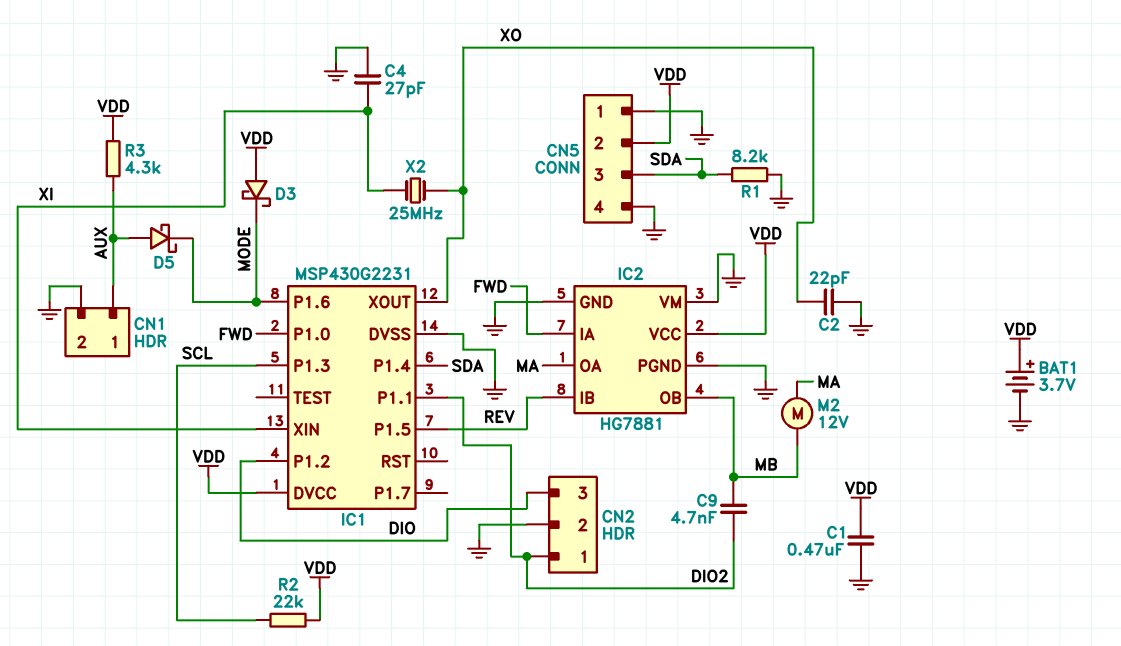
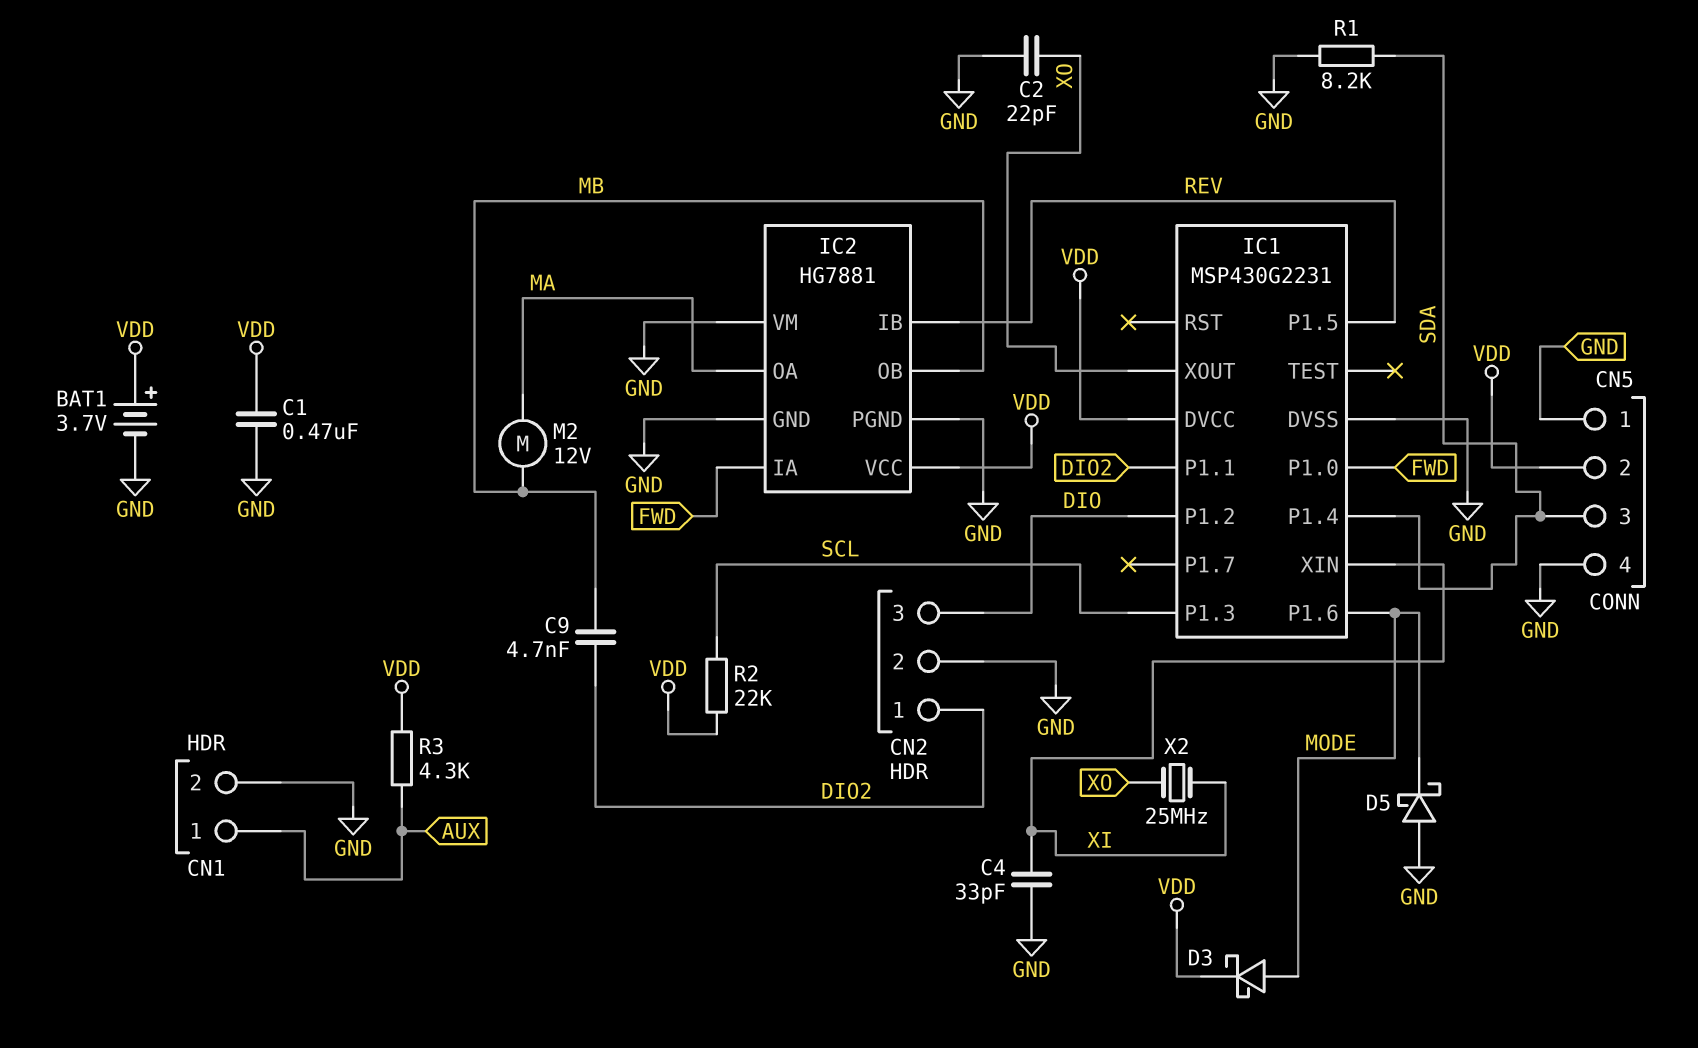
C4: 27pF (GND, XI) -> 33pF (GND, XI)
D3: schottky (A VDD, K MODE) -> schottky (A MODE, K VDD)
D5: schottky (A AUX, K MODE) -> schottky (A GND, K MODE)

